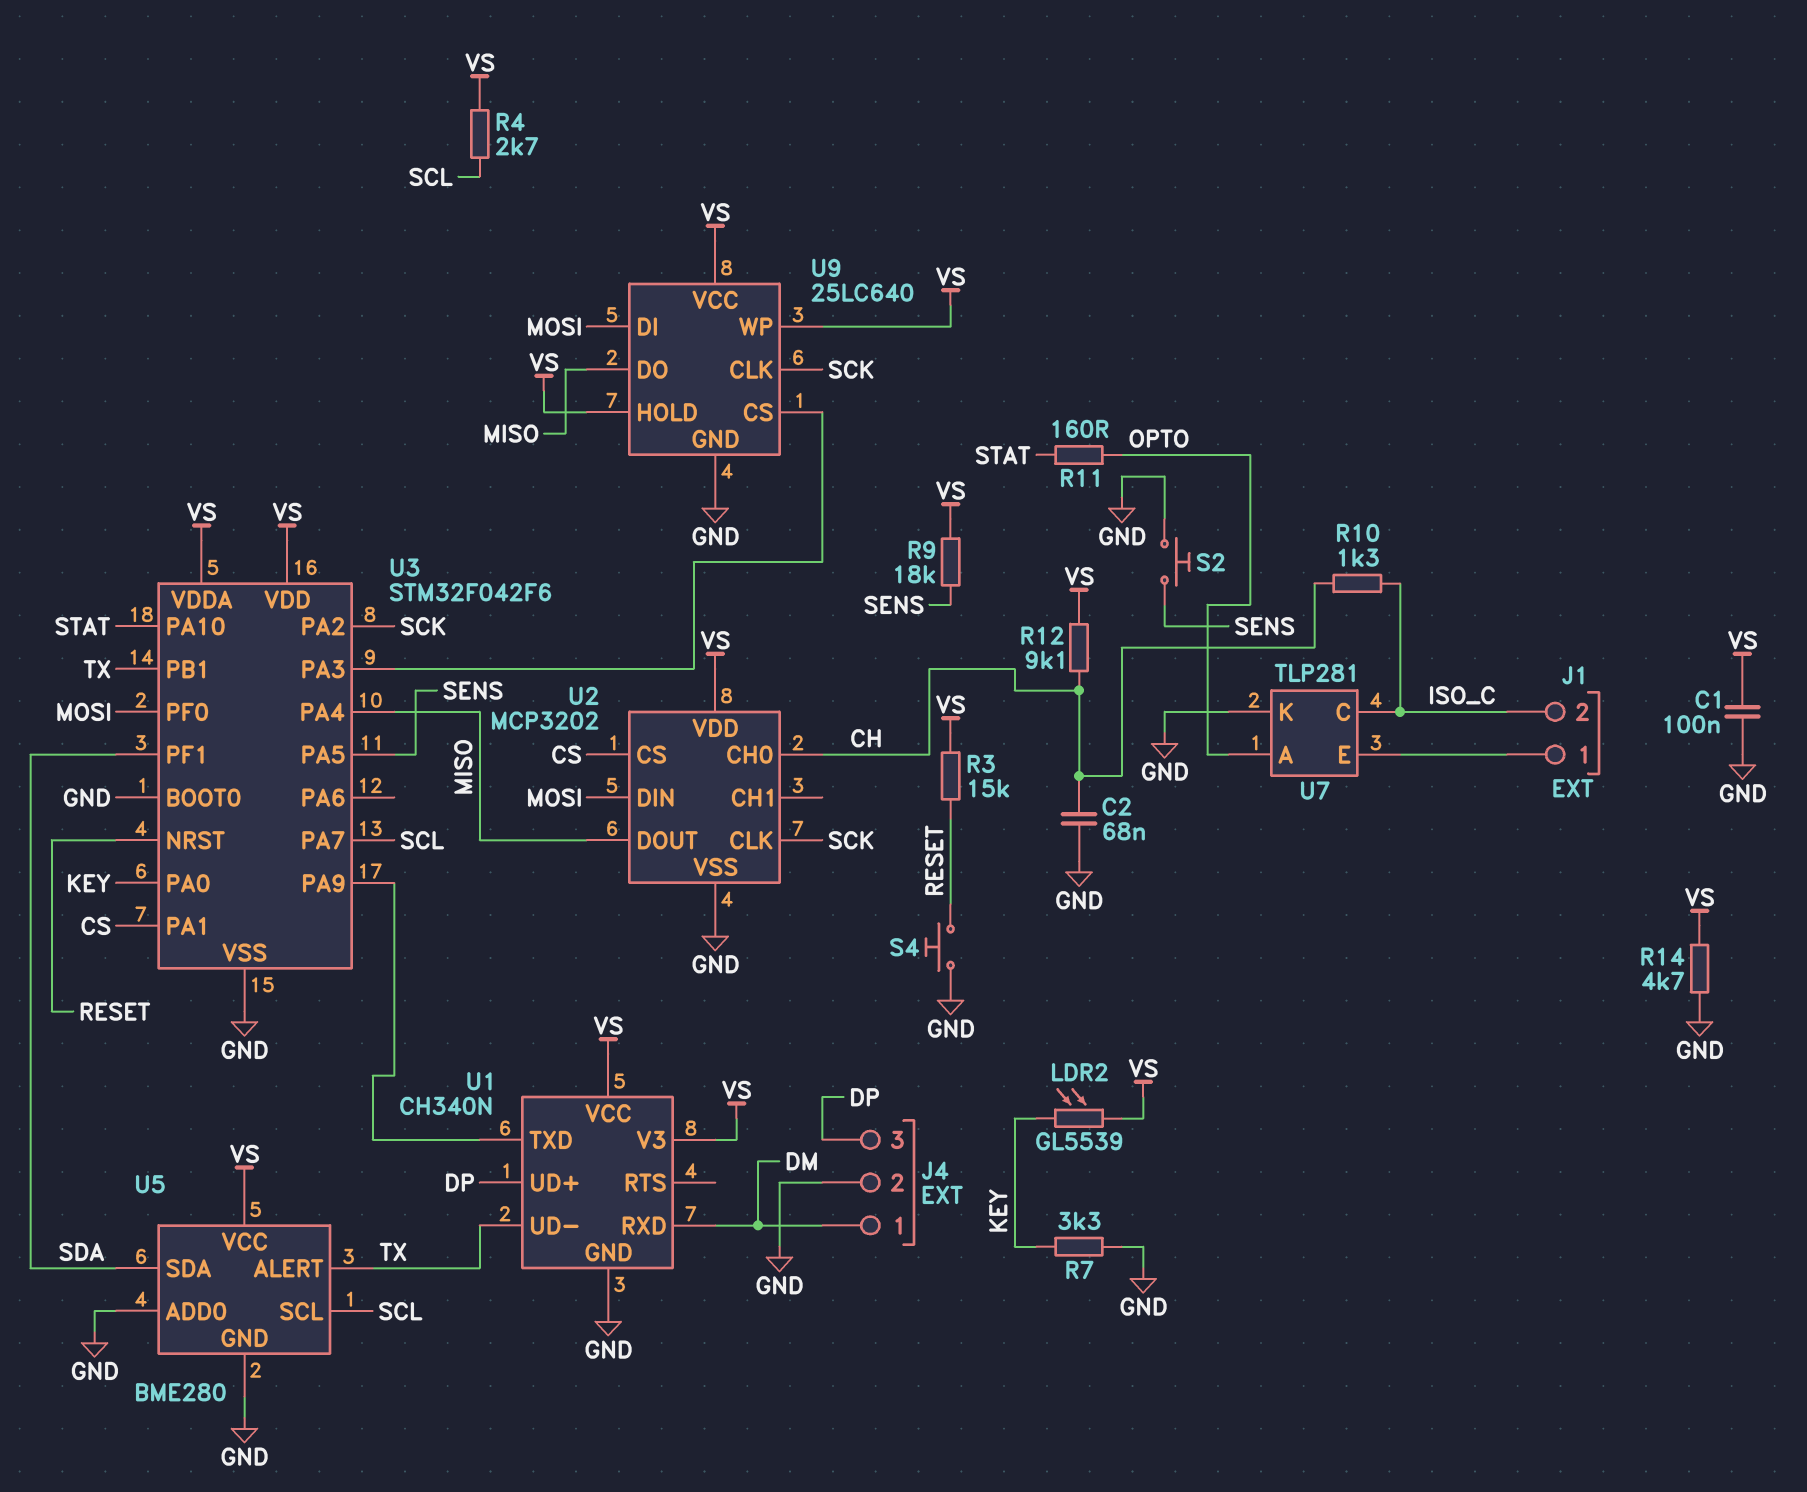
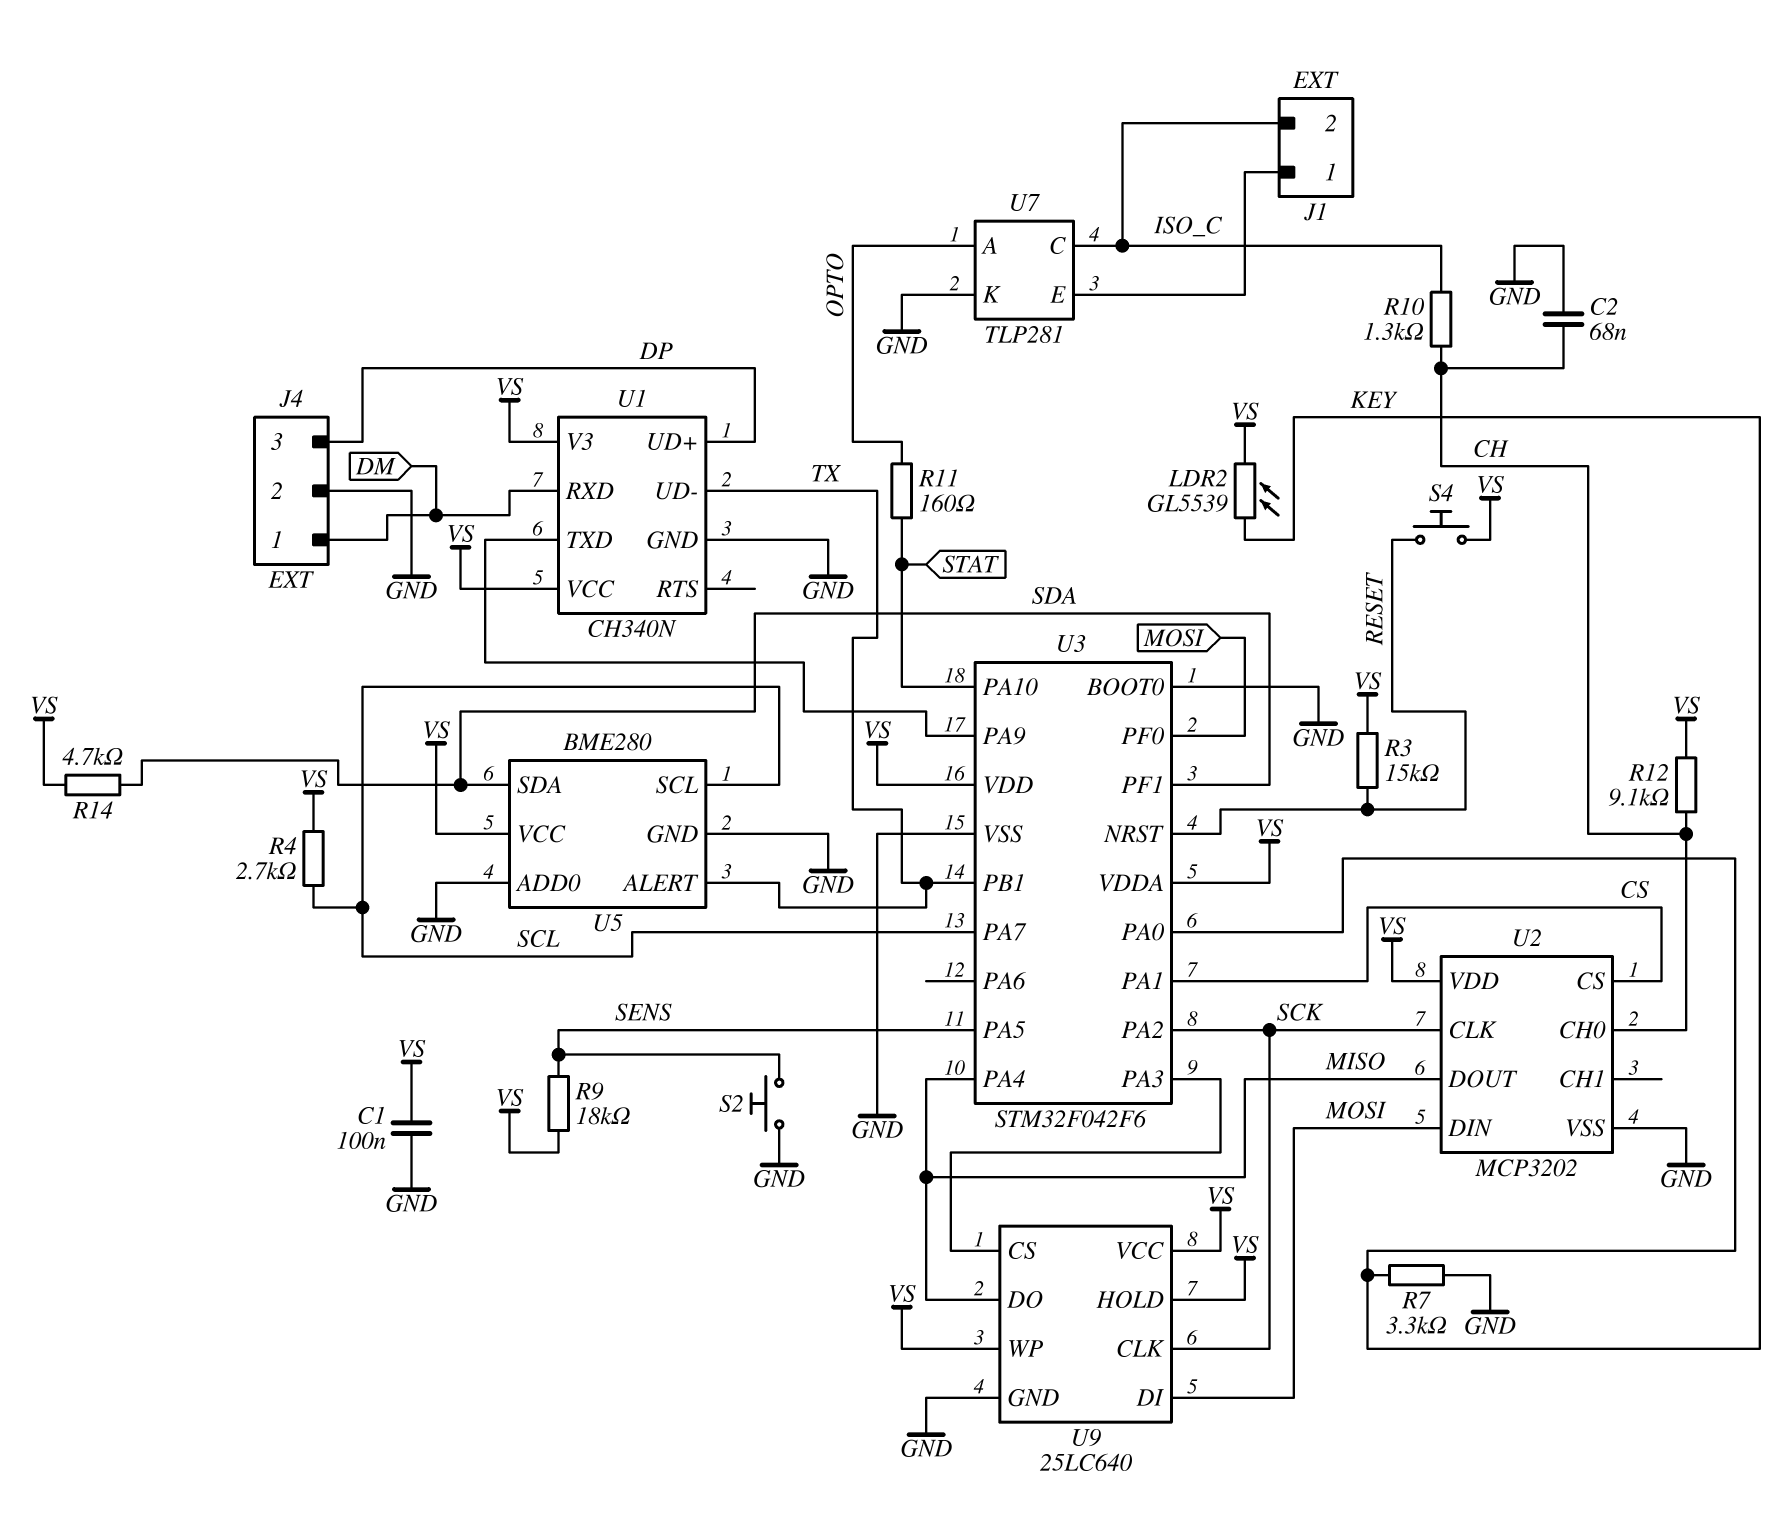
R14: 4.7k (GND, VS) -> 4.7k (SDA, VS)
S4: button (GND, RESET) -> button (RESET, VS)

